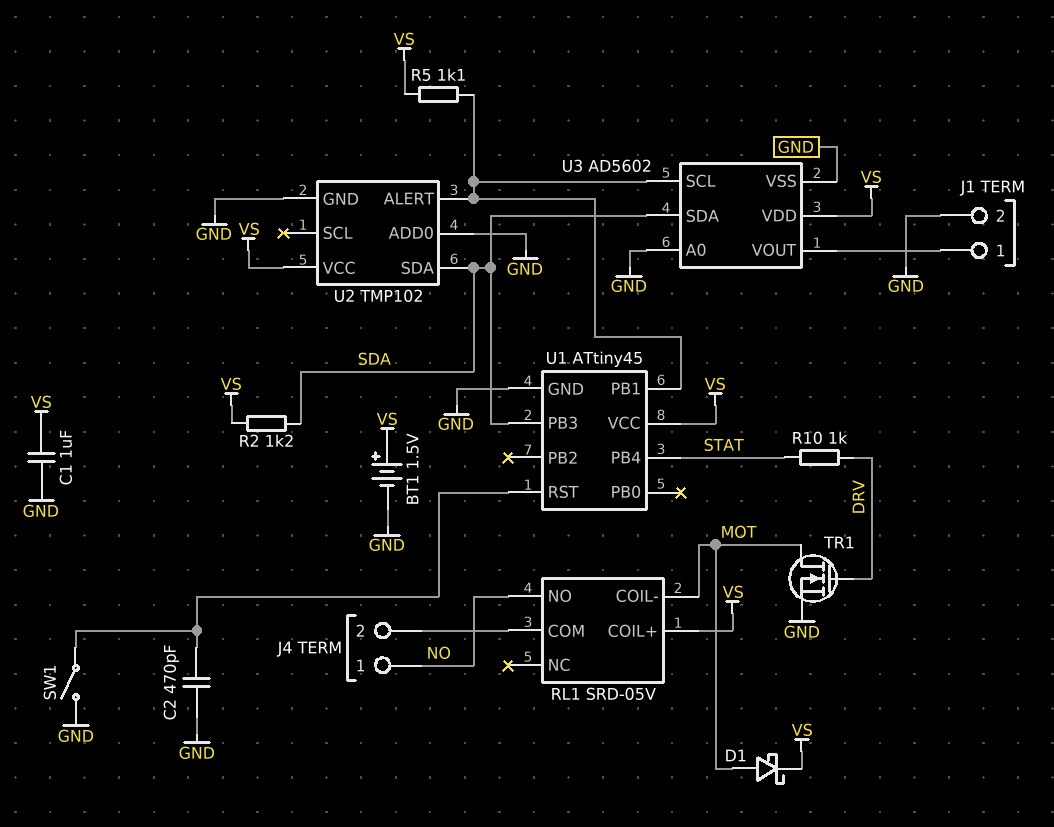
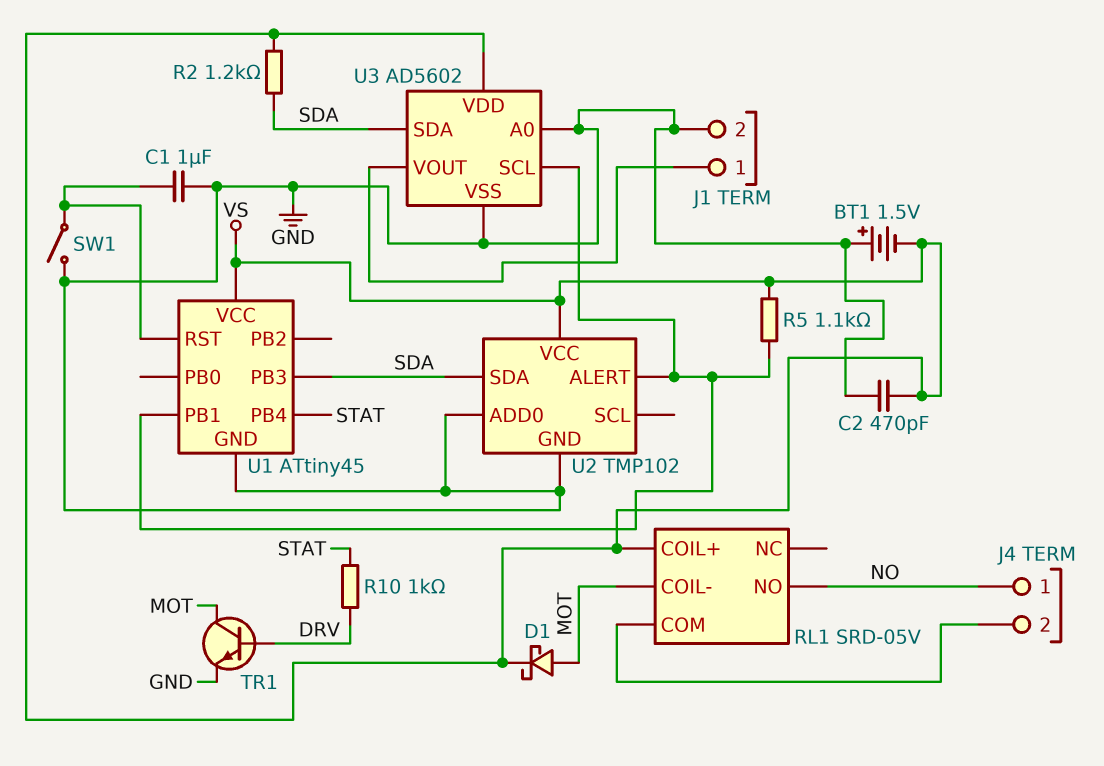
BT1: 1.5V (plus VS, minus GND) -> 1.5V (plus GND, minus VS)
C1: 1uF (GND, VS) -> 1uF (GND, U1/RST)
C2: 470pF (GND, U1/RST) -> 470pF (GND, VS)
TR1: NMOS (G DRV, D MOT, S GND) -> NPN (B DRV, C MOT, E GND)

